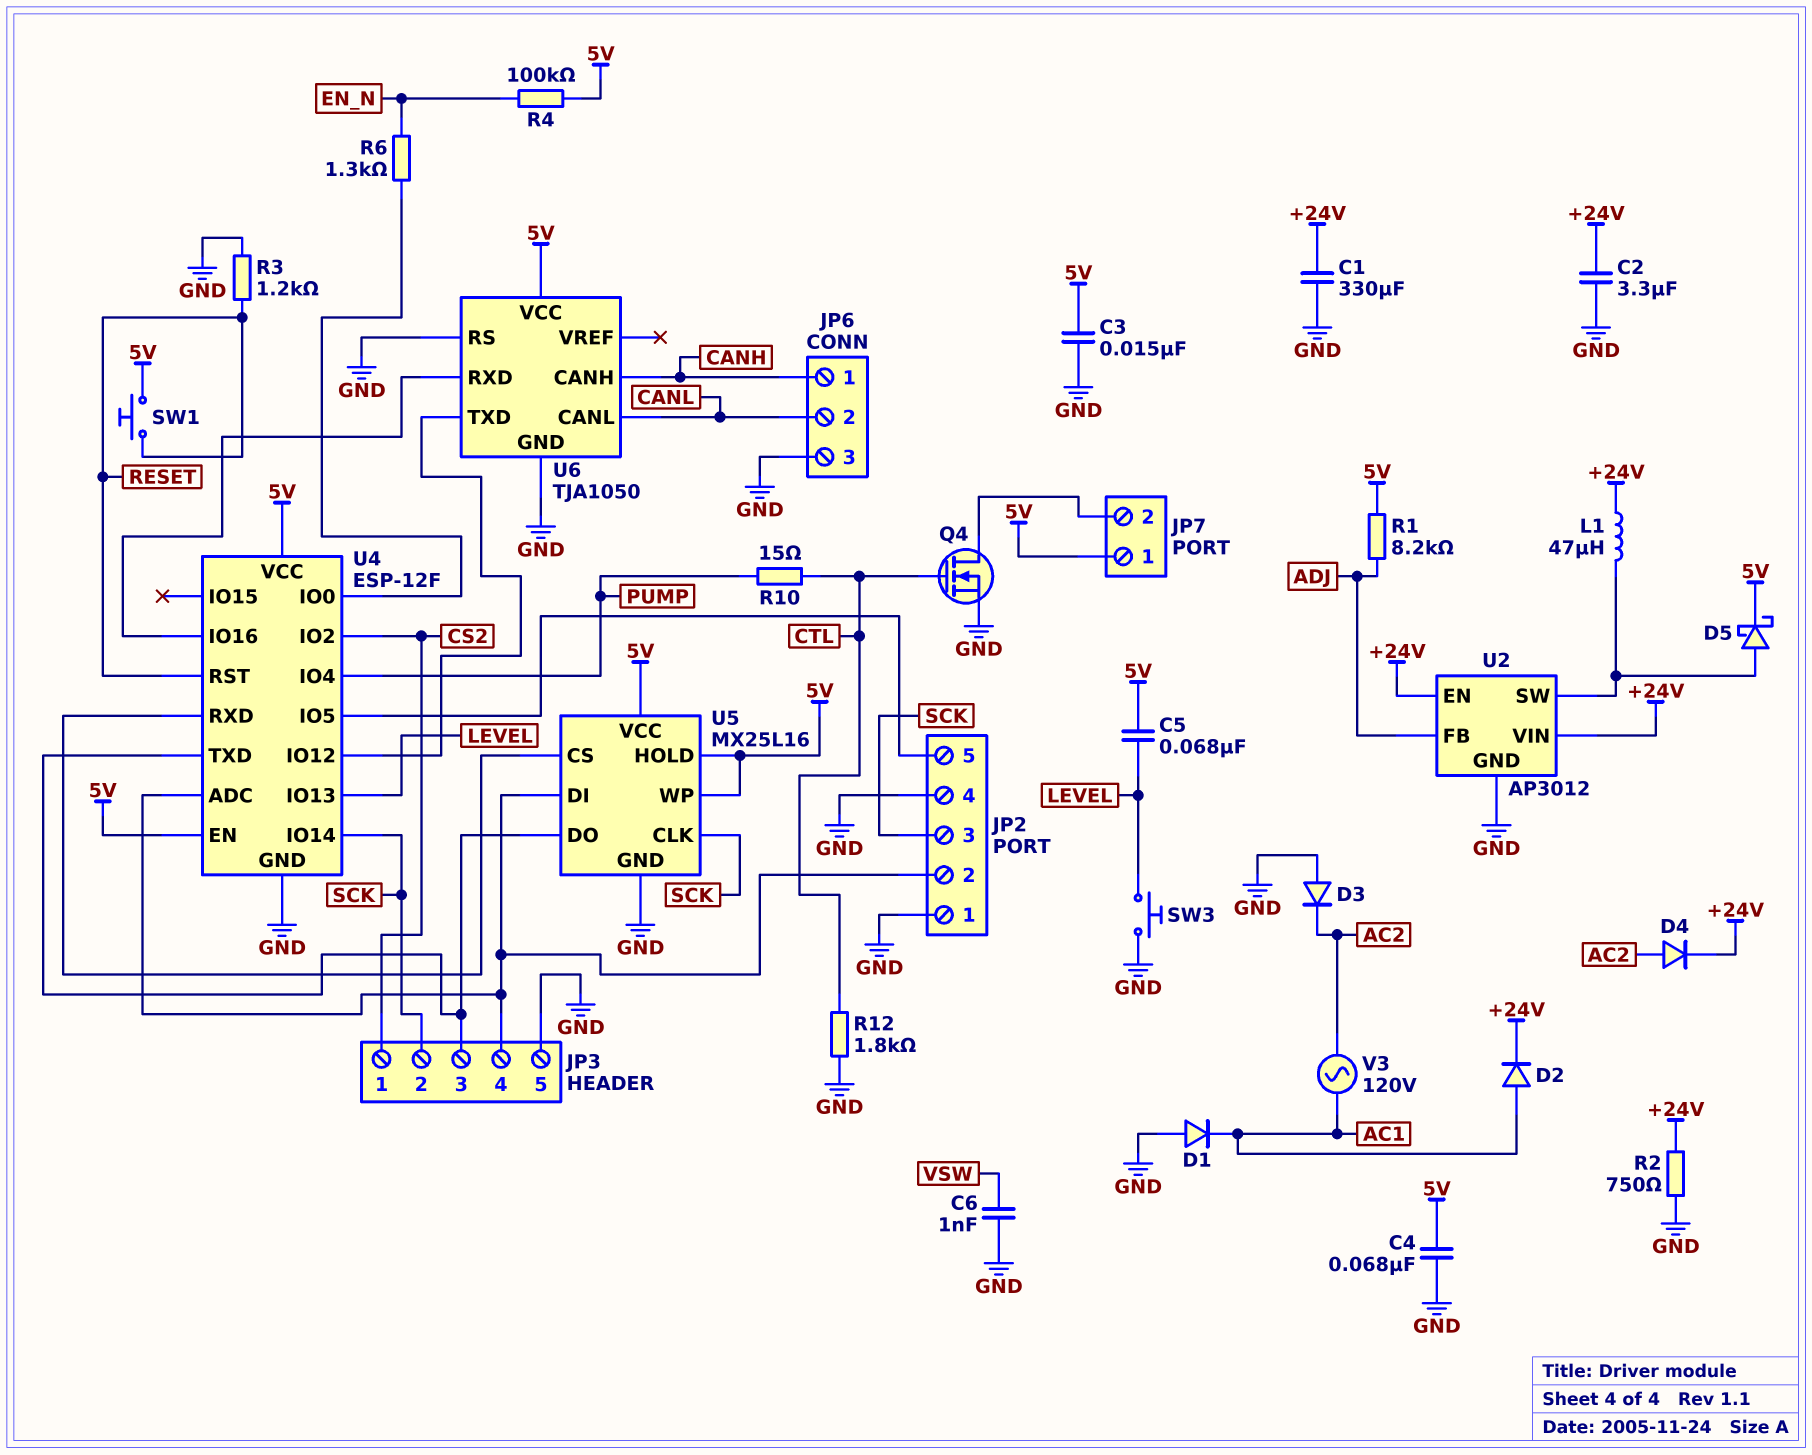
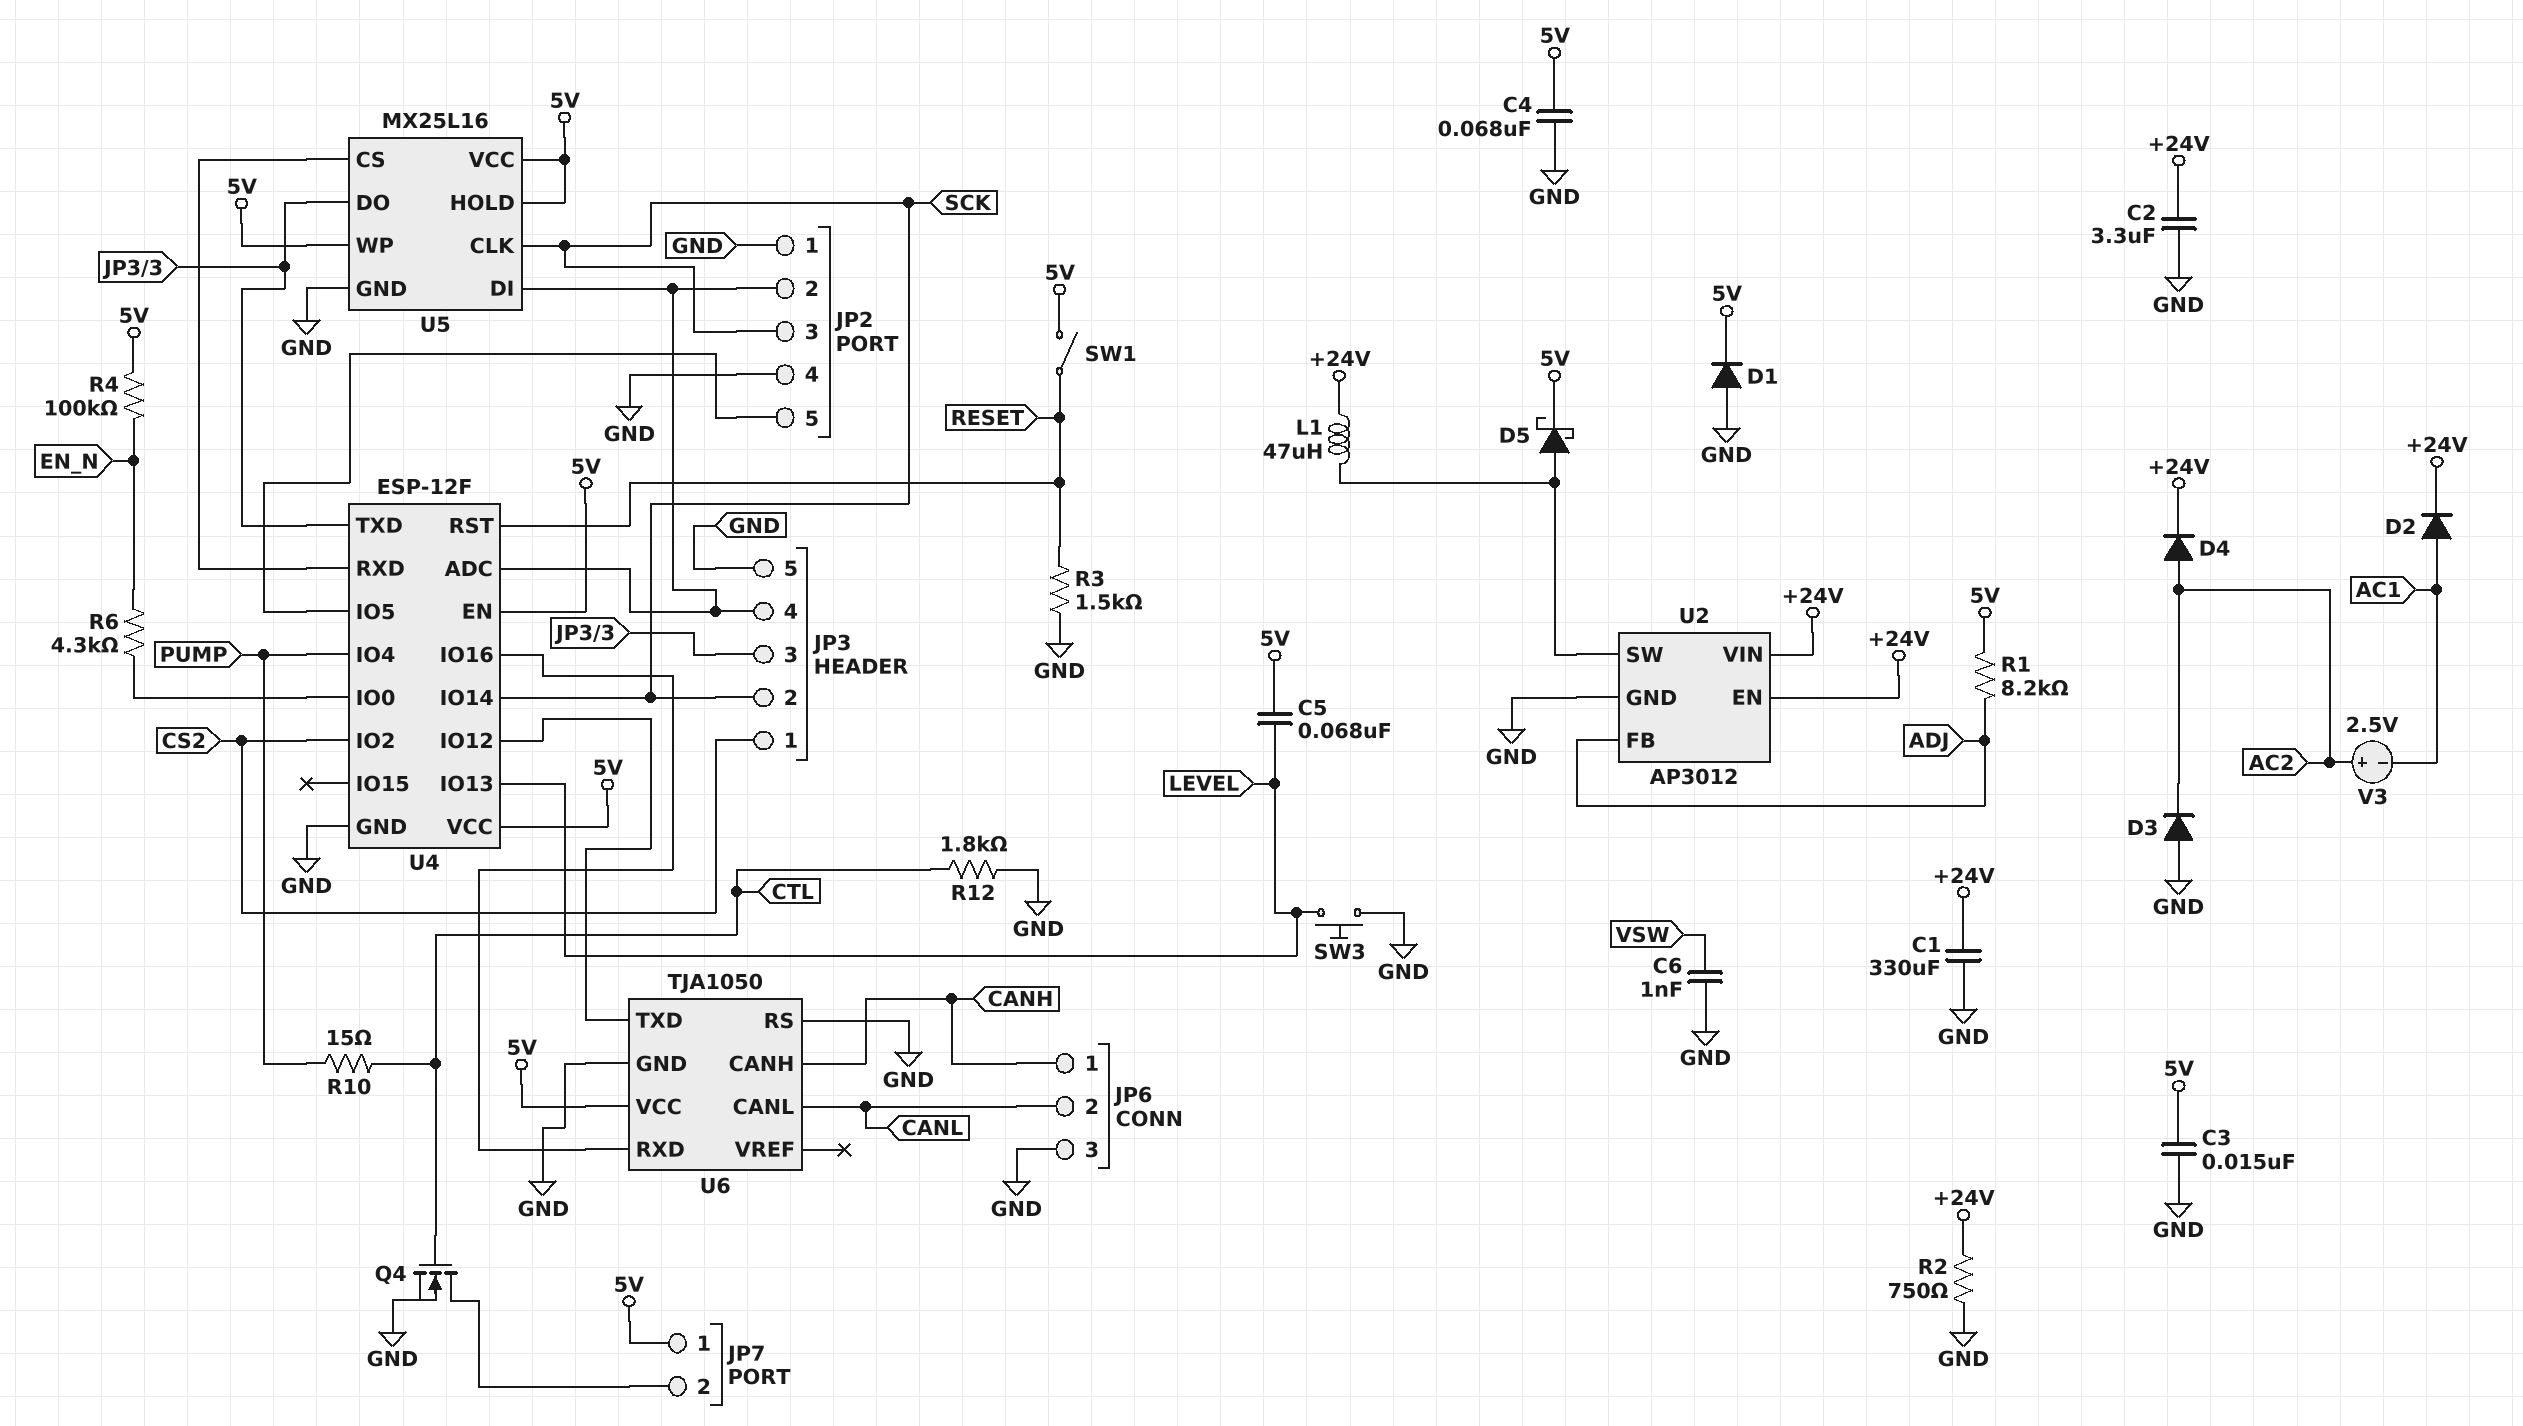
D1: diode (A GND, K AC1) -> diode (A GND, K 5V)
R3: 1.2k (GND, RESET) -> 1.5k (GND, RESET)
R6: 1.3k (EN_N, U4/IO0) -> 4.3k (EN_N, U4/IO0)
SW1: button (5V, RESET) -> switch (5V, RESET)
V3: AC 120V (AC1, AC2) -> 2.5V (plus AC2, minus AC1)

